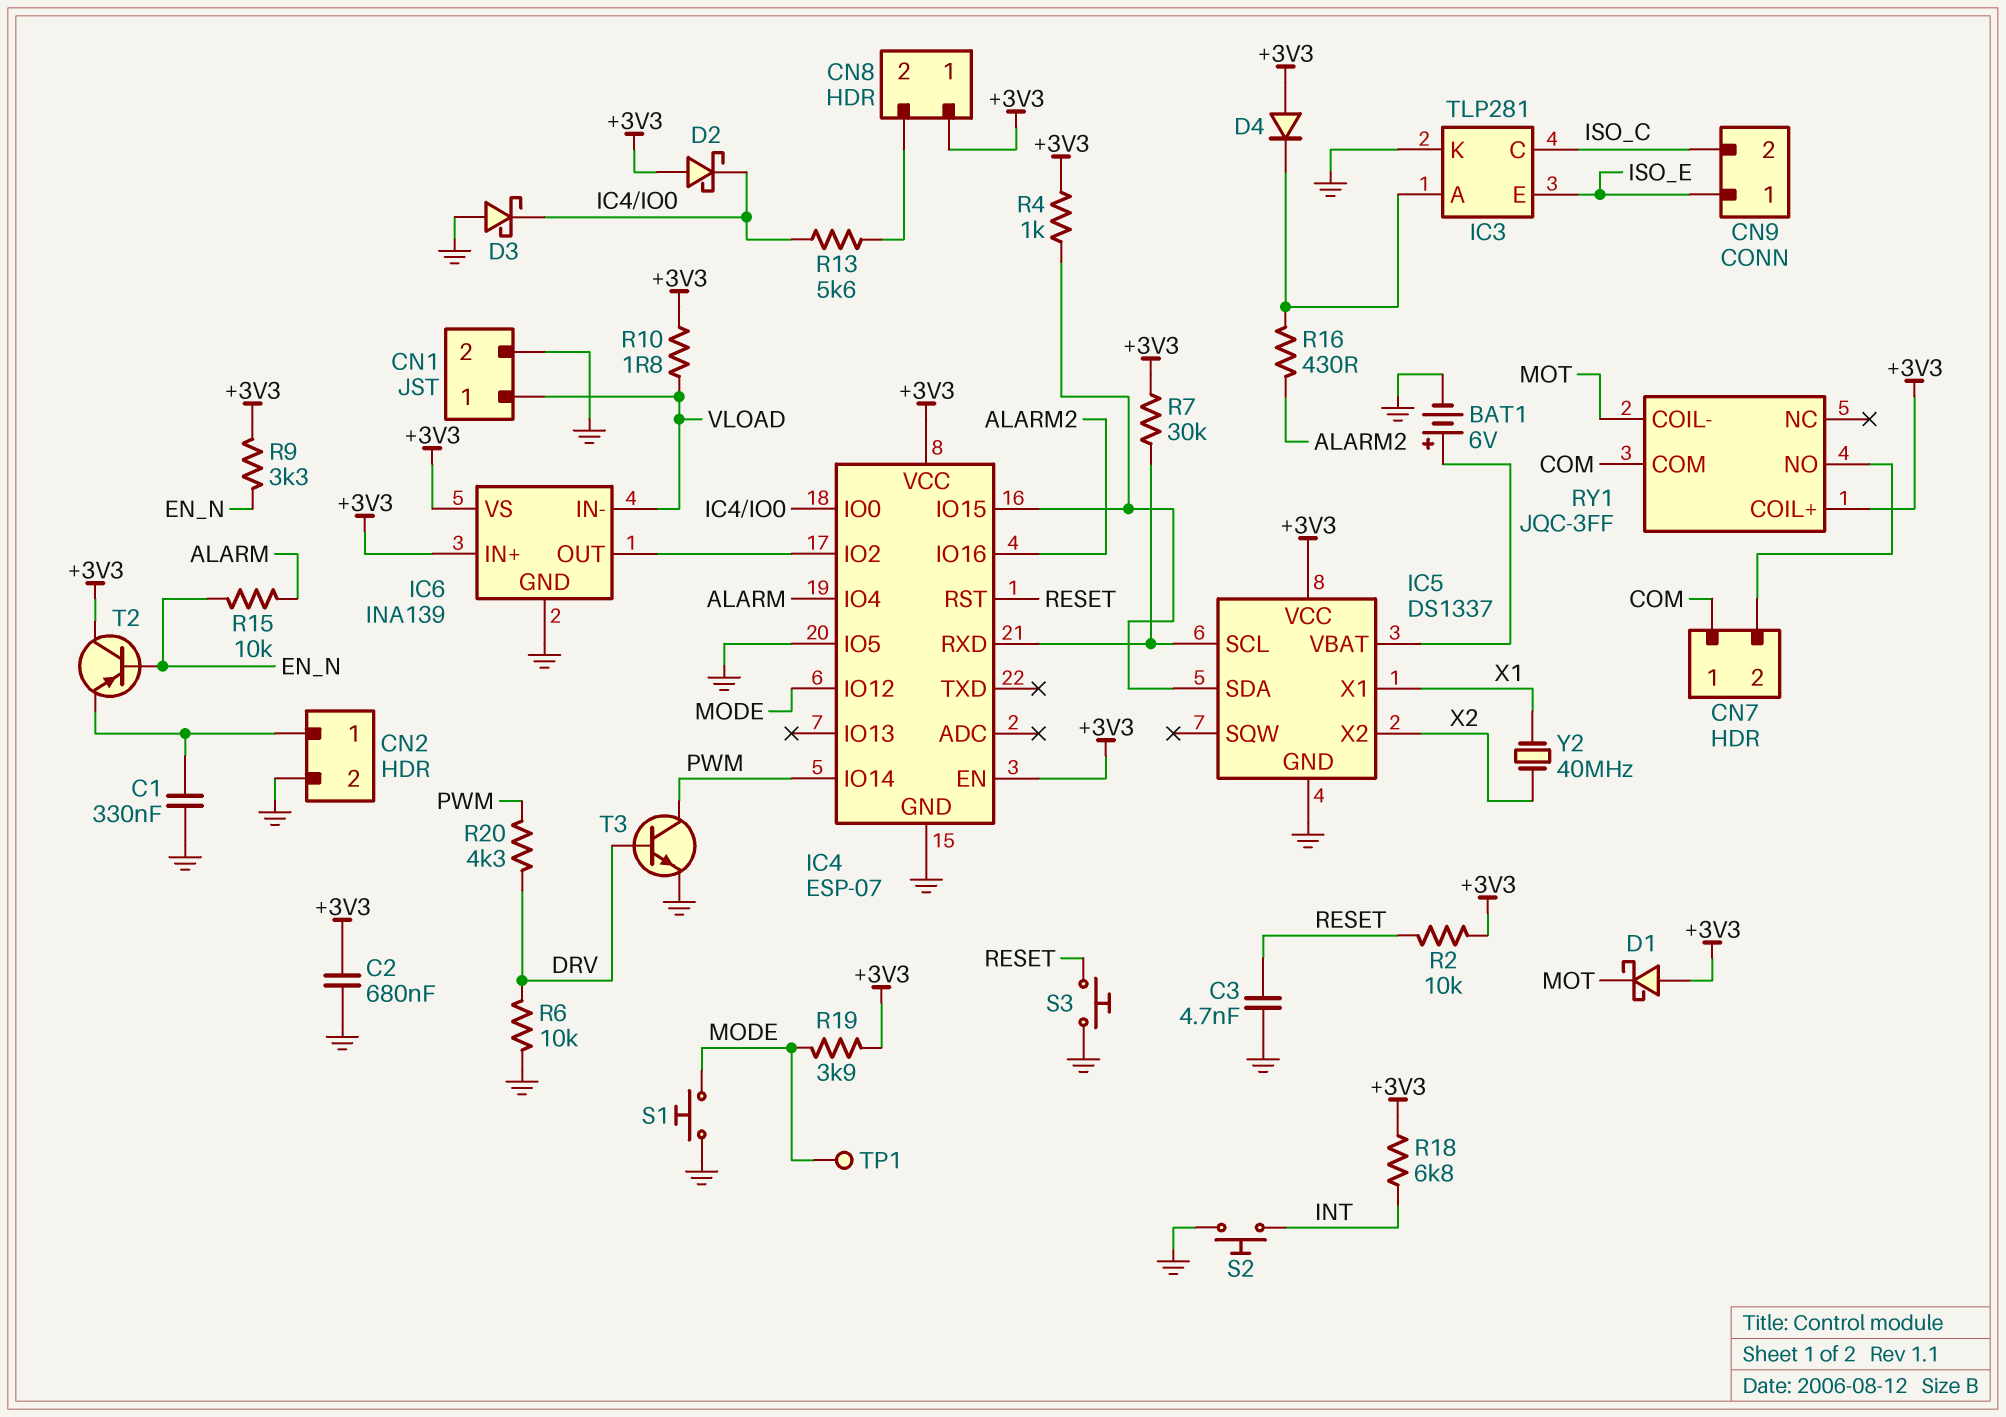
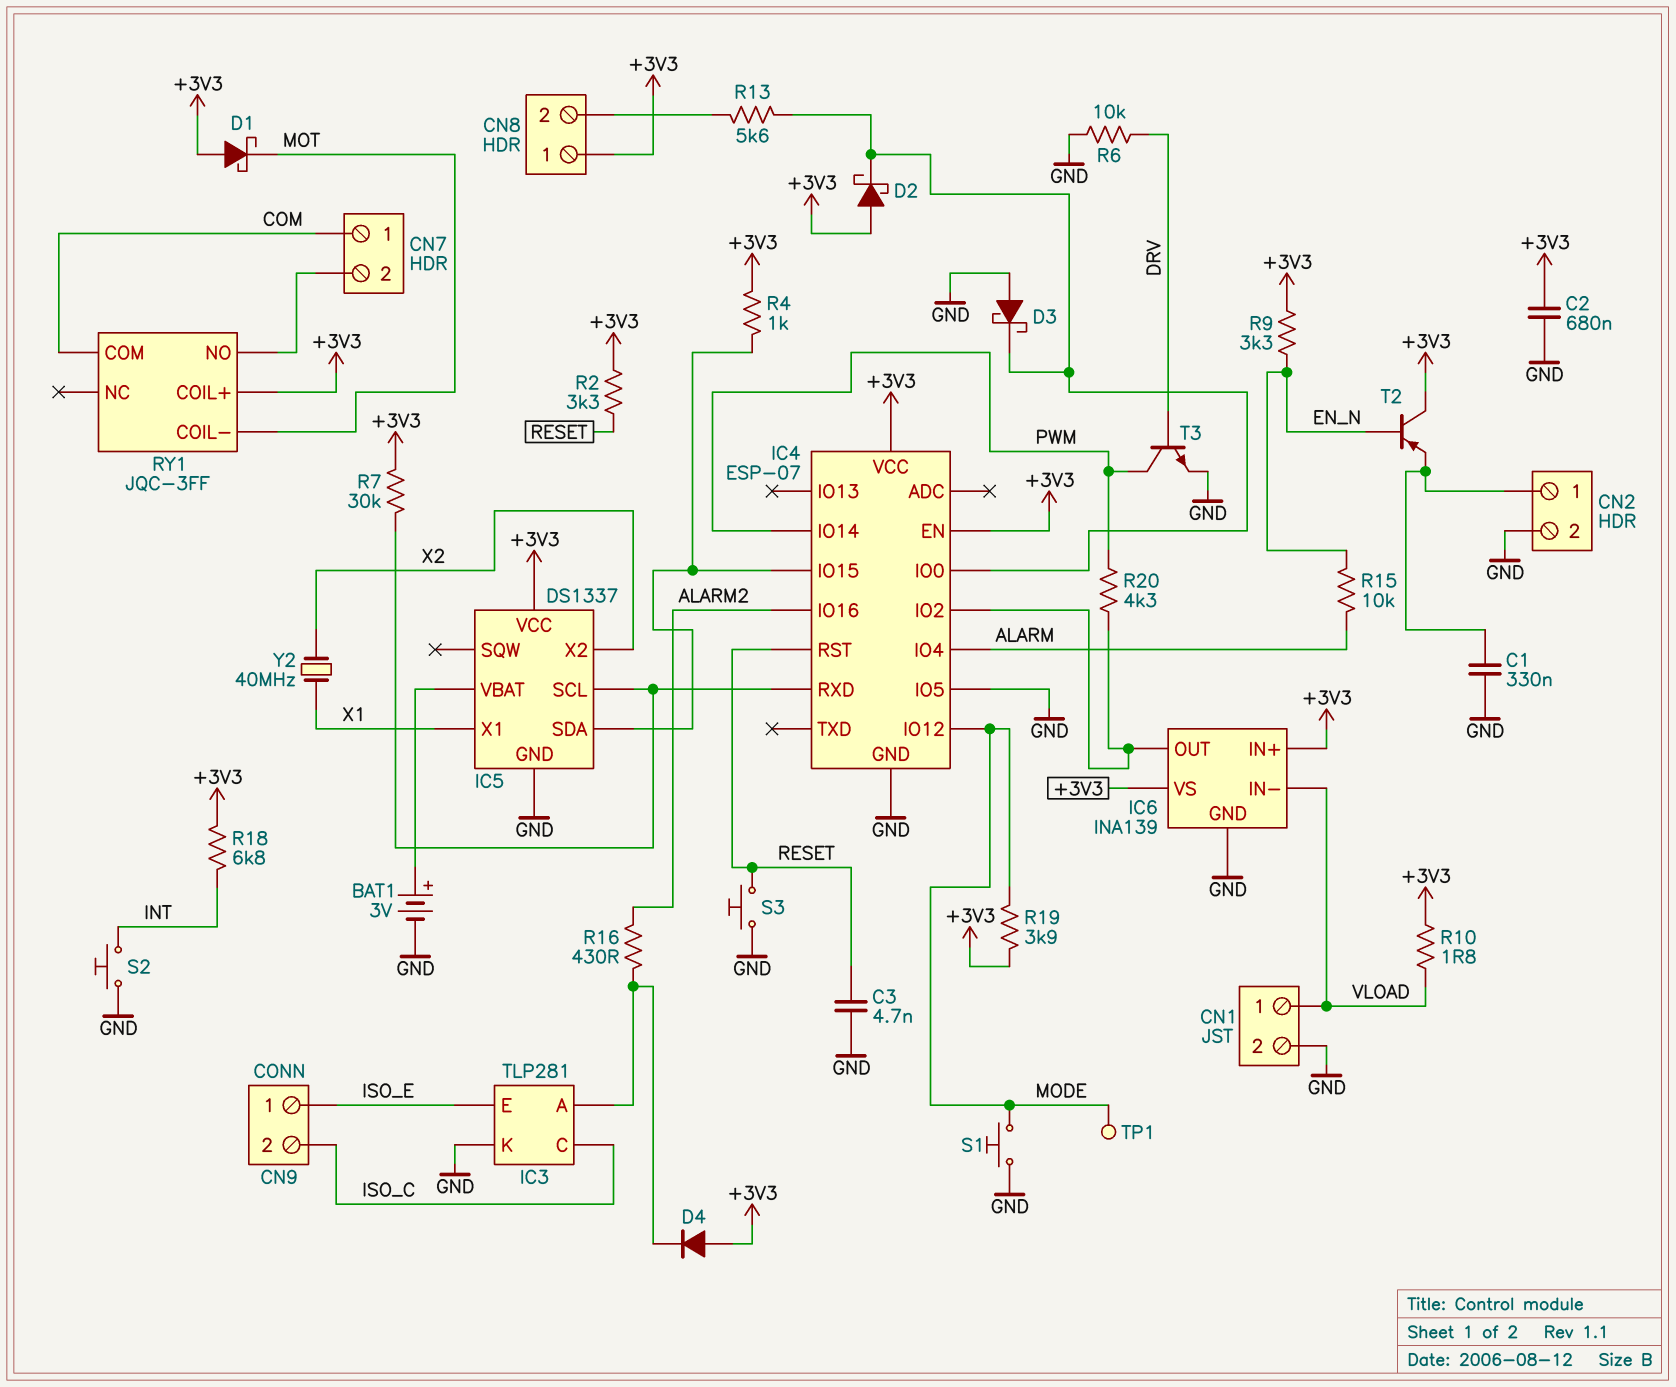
BAT1: 6V (plus IC5/VBAT, minus GND) -> 3V (plus IC5/VBAT, minus GND)
R2: 10k (+3V3, RESET) -> 3.3k (+3V3, RESET)
R20: 4.3k (DRV, PWM) -> 4.3k (IC4/IO2, PWM)

